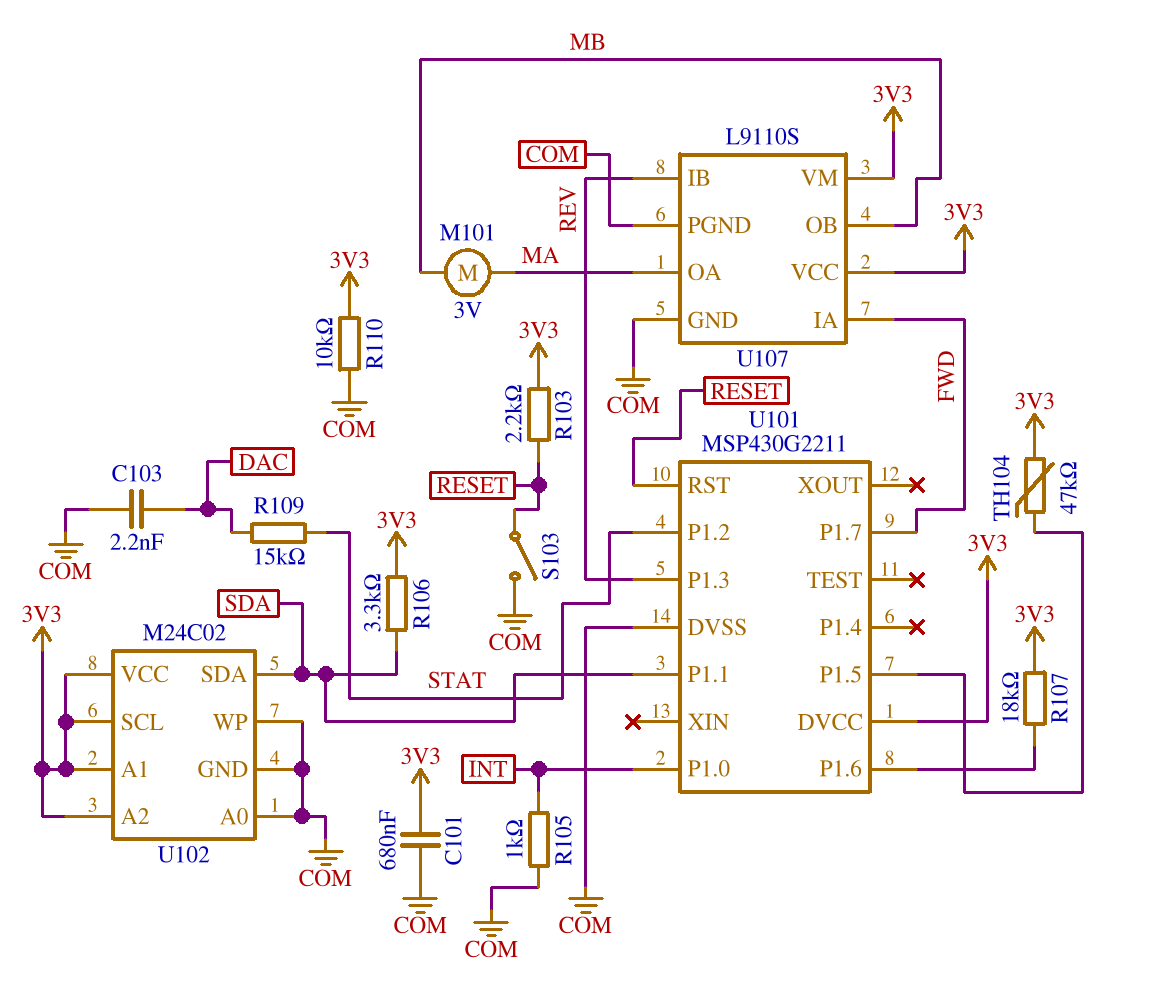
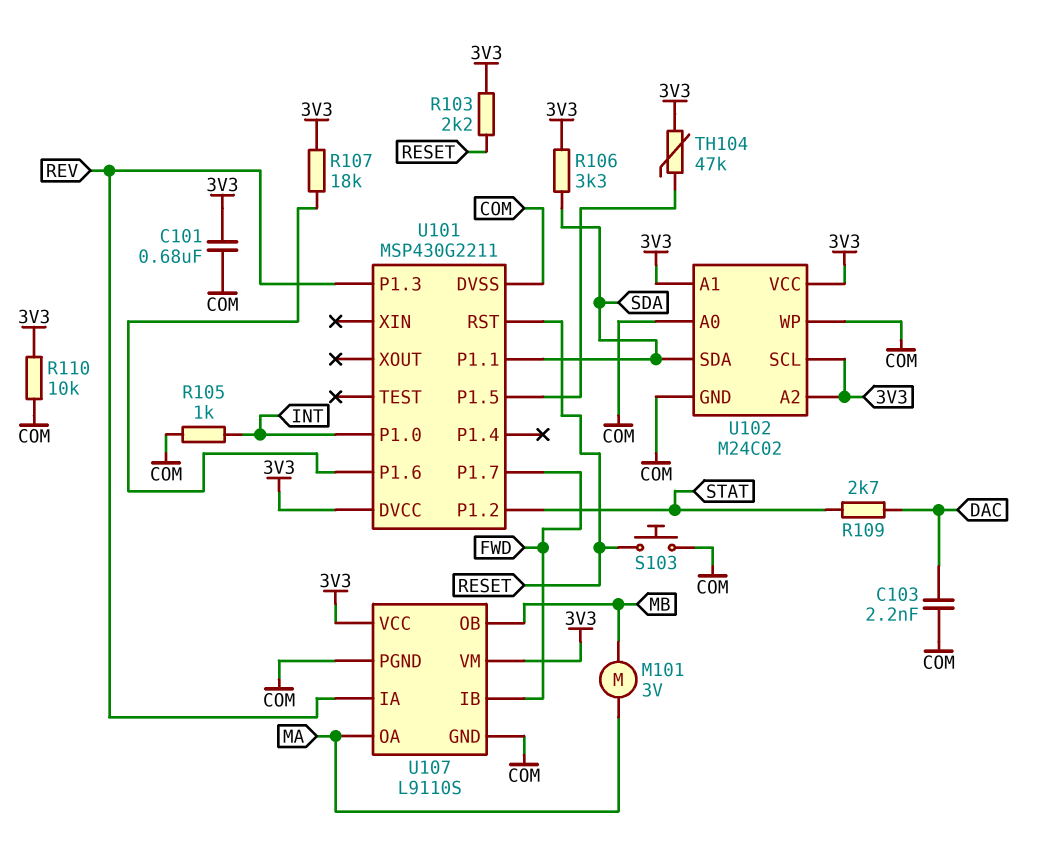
R109: 15k (DAC, STAT) -> 2.7k (DAC, STAT)
S103: switch (COM, RESET) -> button (COM, RESET)
U107 pin IA: FWD -> REV
U107 pin IB: REV -> FWD

